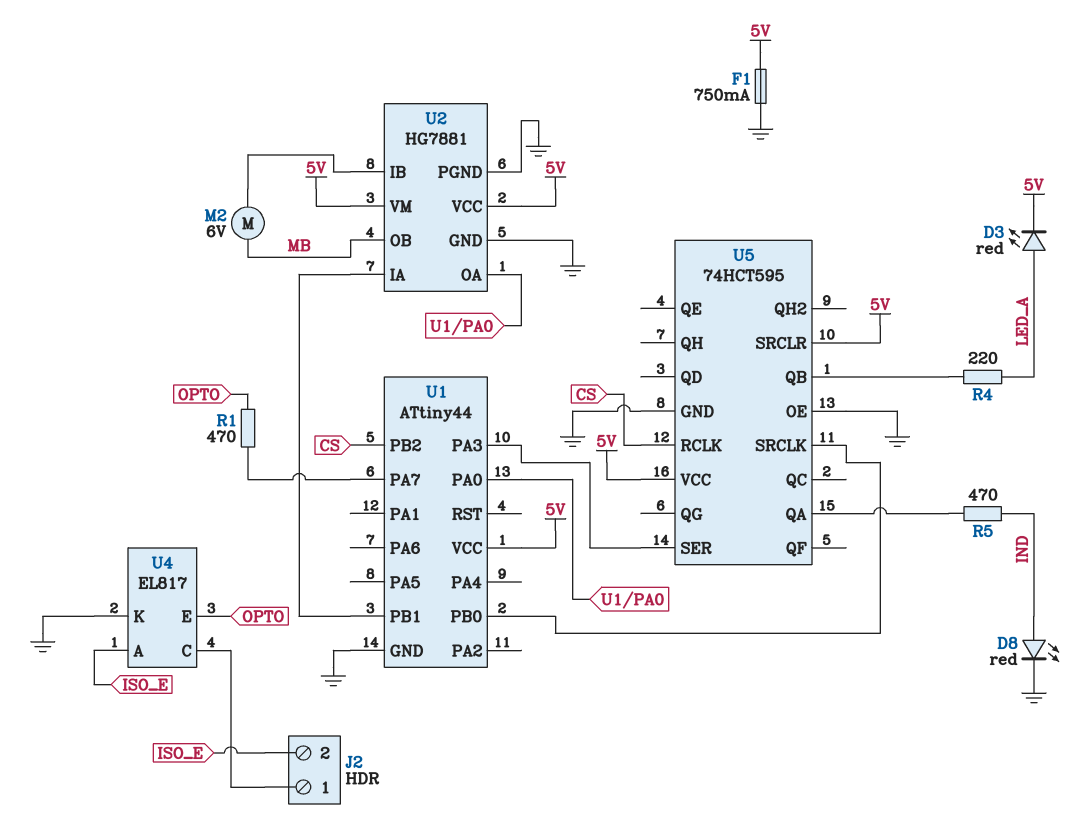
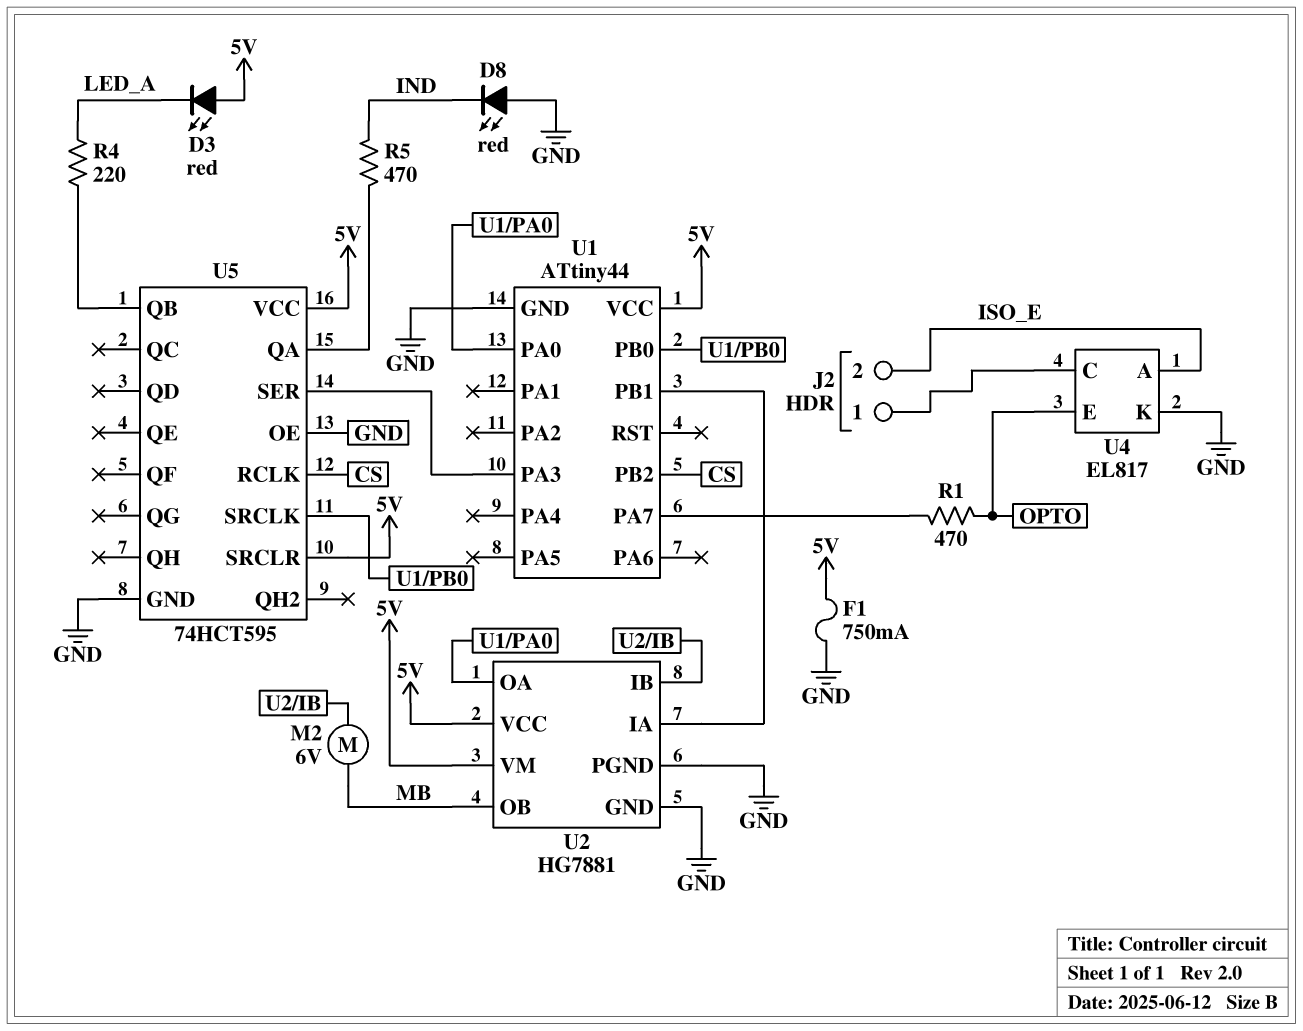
D3: LED red (A LED_A, K 5V) -> LED red (A 5V, K LED_A)
D8: LED red (A IND, K GND) -> LED red (A GND, K IND)

